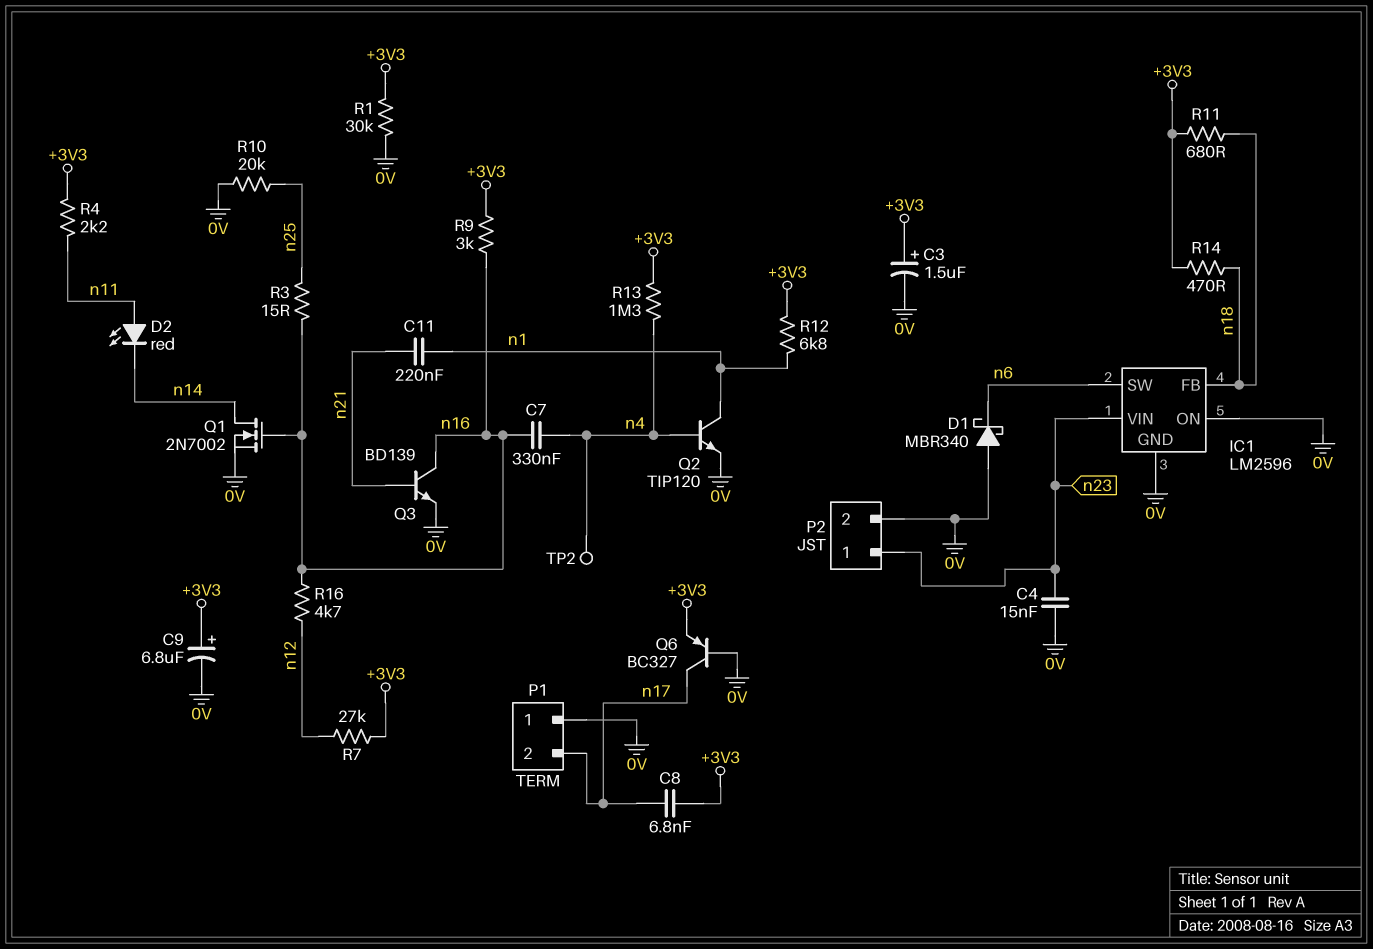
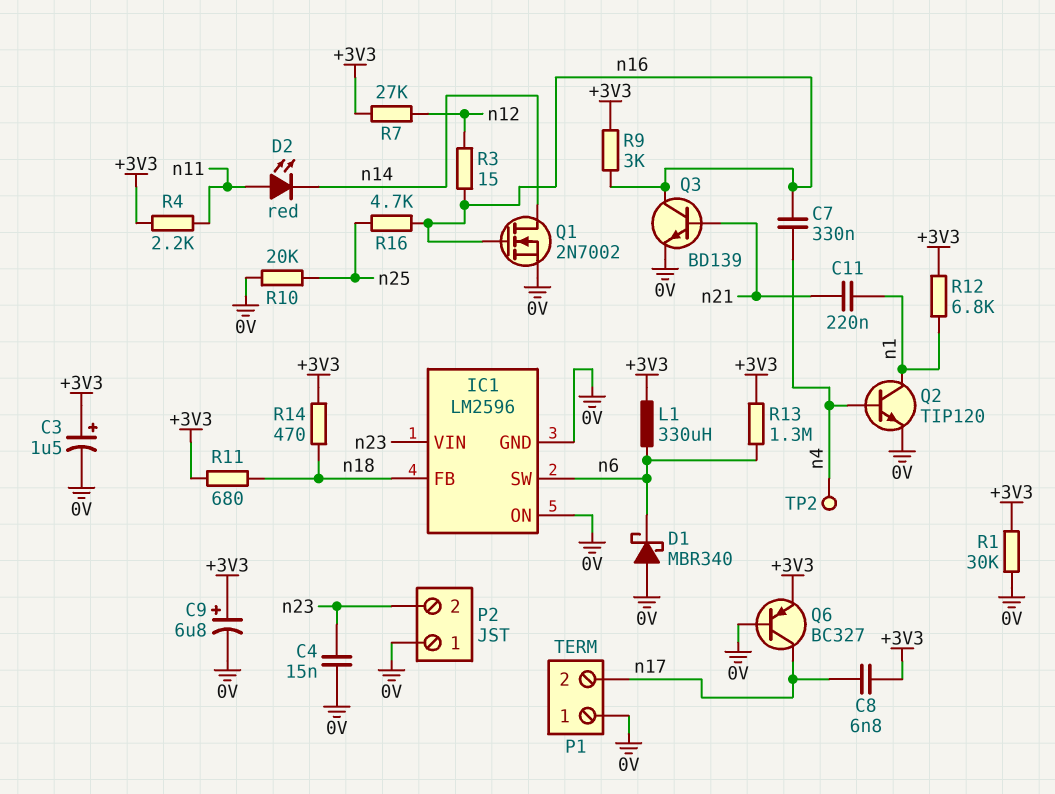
L1: none -> 330uH (+3V3, n6)
P2 pin 1: n23 -> 0V
P2 pin 2: 0V -> n23
R3: 15 (n16, n25) -> 15 (n12, n16)
R13: 1.3M (+3V3, n4) -> 1.3M (+3V3, n6)
R16: 4.7k (n12, n16) -> 4.7k (n16, n25)

